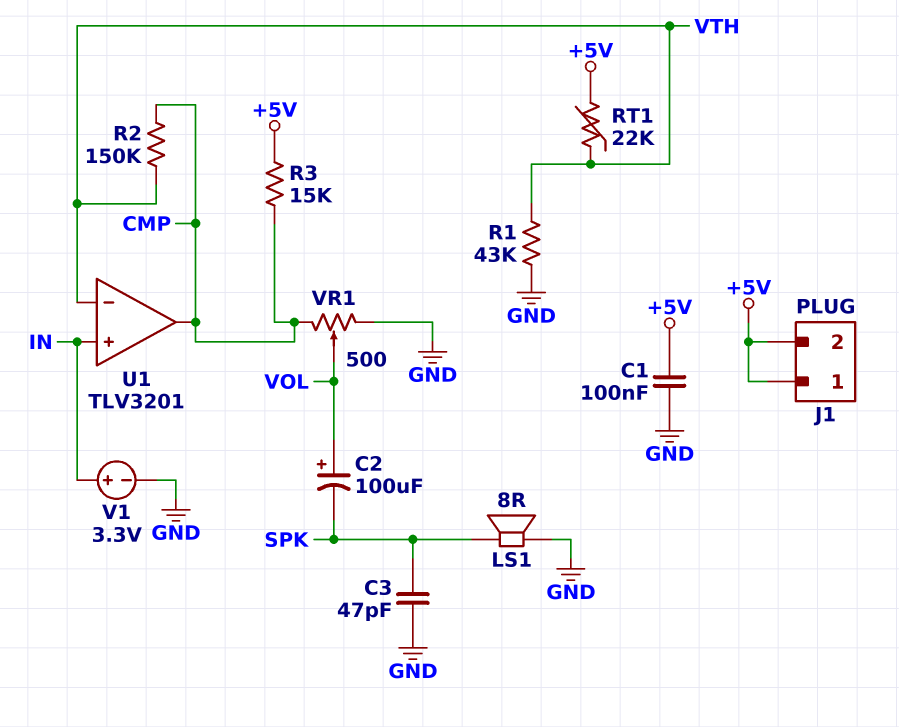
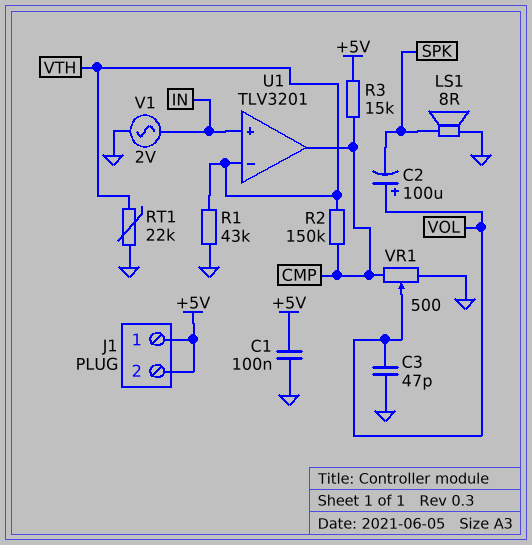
C3: 47pF (GND, SPK) -> 47pF (GND, VOL)
RT1: 22k (+5V, VTH) -> 22k (GND, VTH)
V1: 3.3V (plus IN, minus GND) -> AC 2V (GND, IN)

